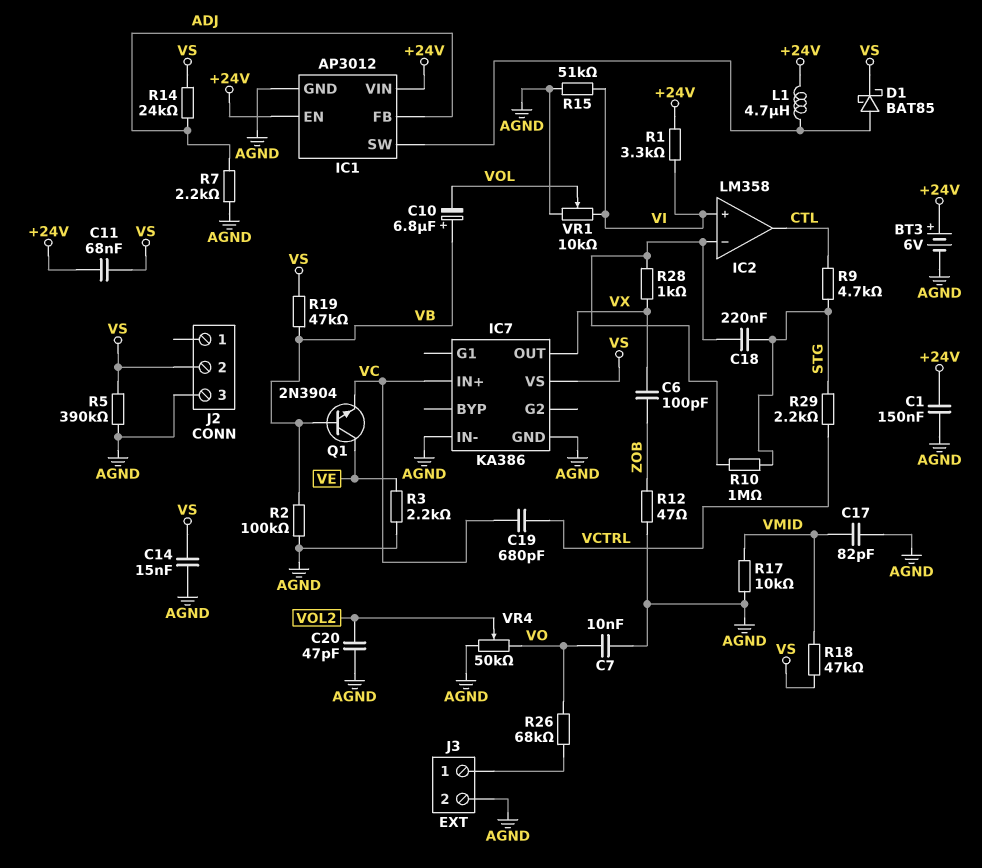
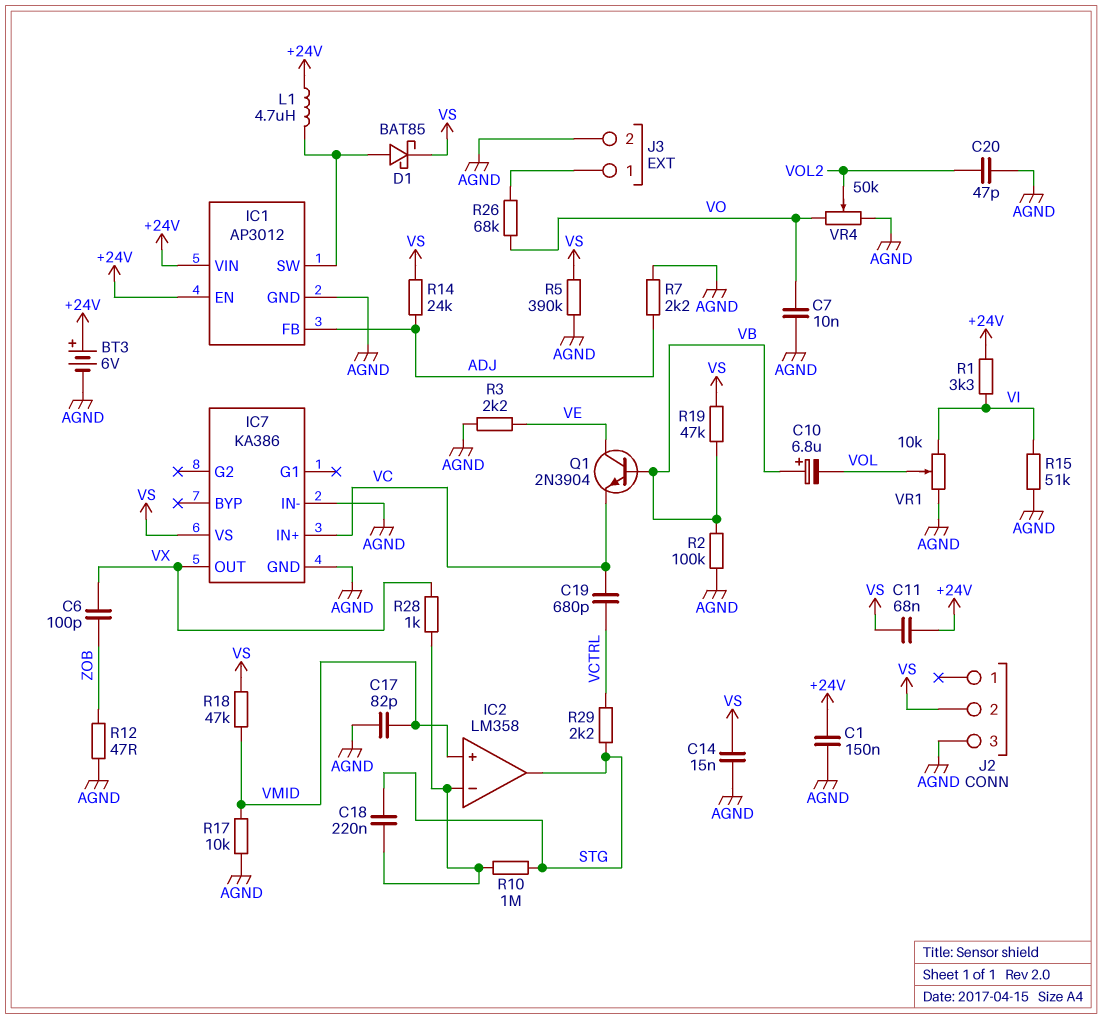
IC2 pin in+: VI -> VMID
IC2 pin out: CTL -> STG
R9: 4.7k (CTL, STG) -> none

